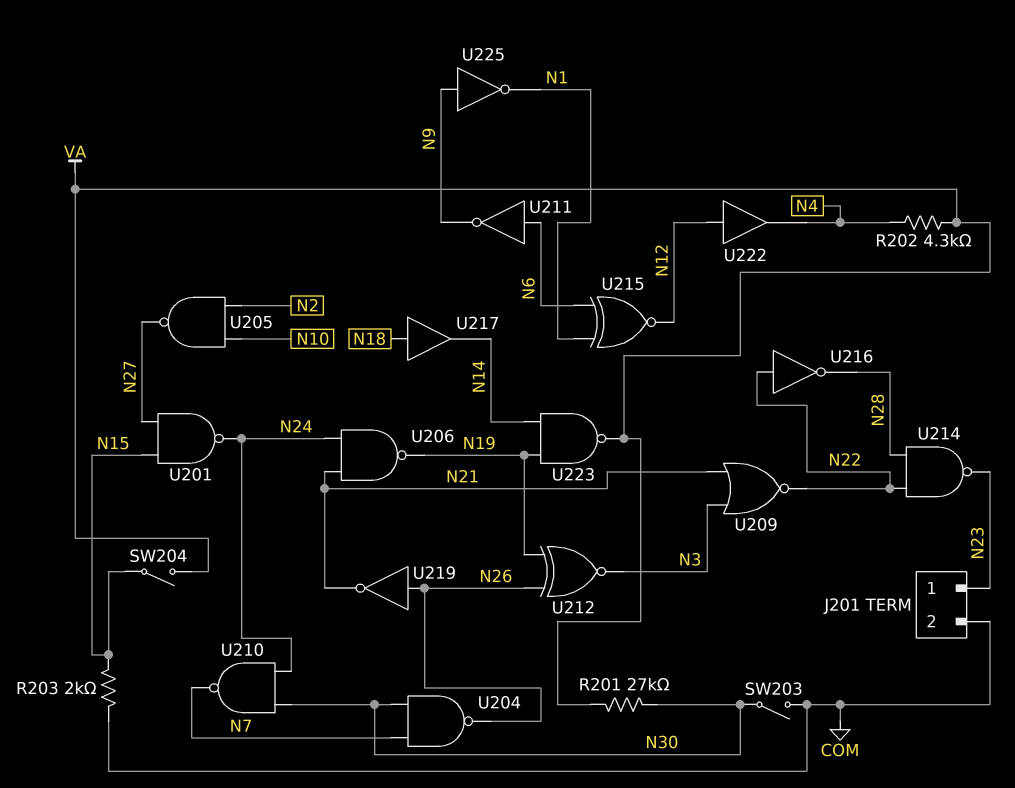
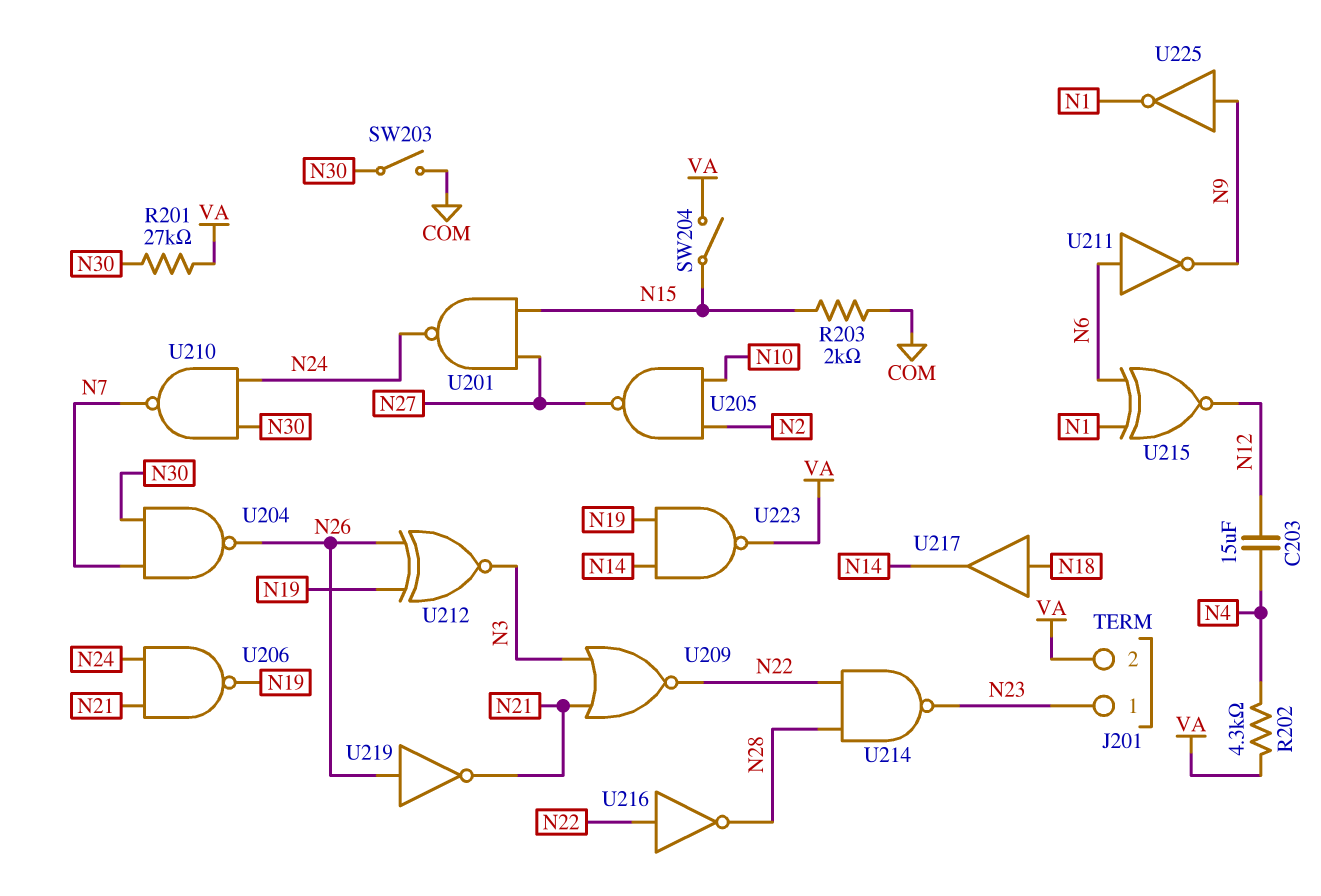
C203: none -> 15uF (N4, N12)
J201 pin 2: COM -> VA
U222: buffer (in N12, out N4) -> none

